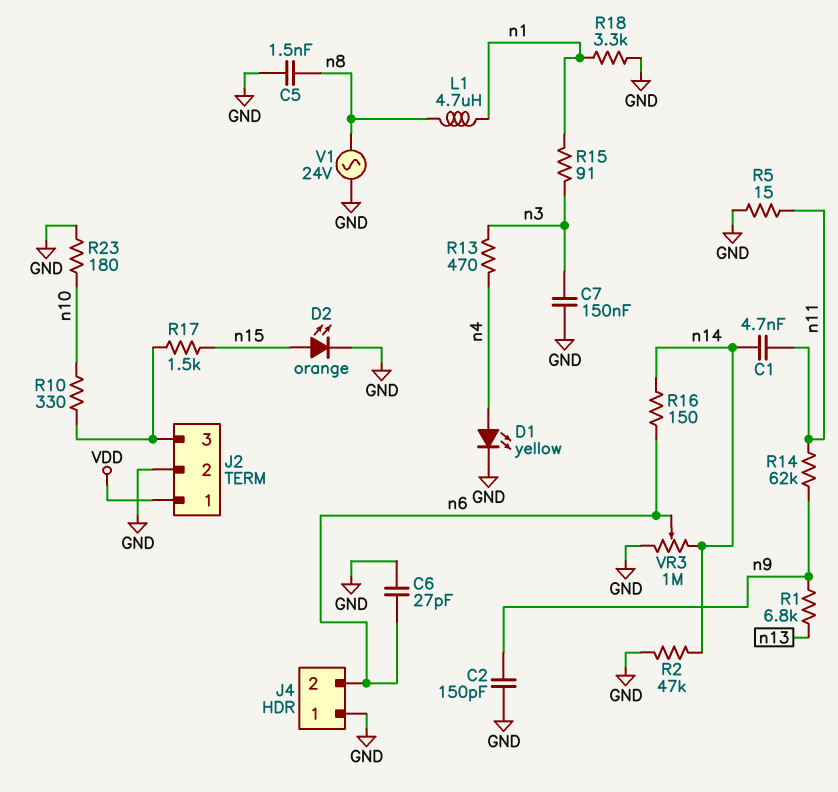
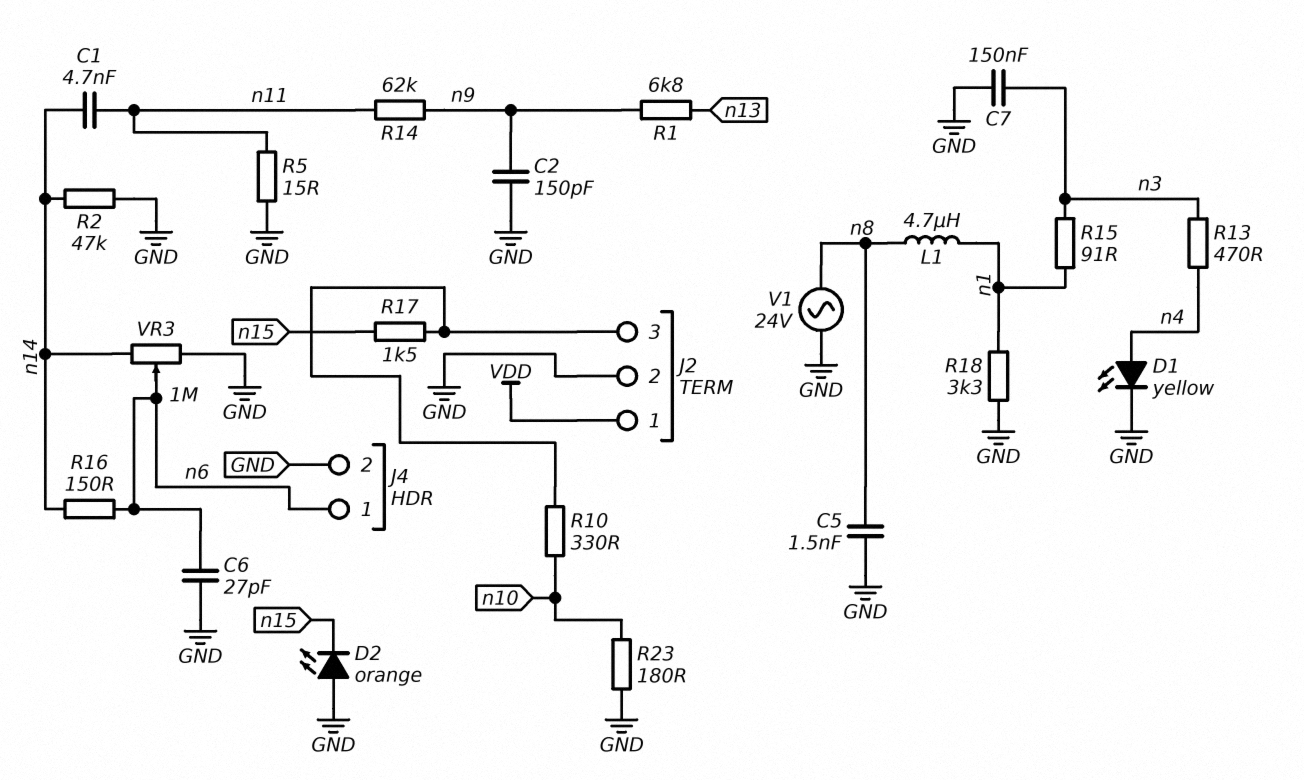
D2: LED orange (A n15, K GND) -> LED orange (A GND, K n15)
J4 pin 1: GND -> n6
J4 pin 2: n6 -> GND

